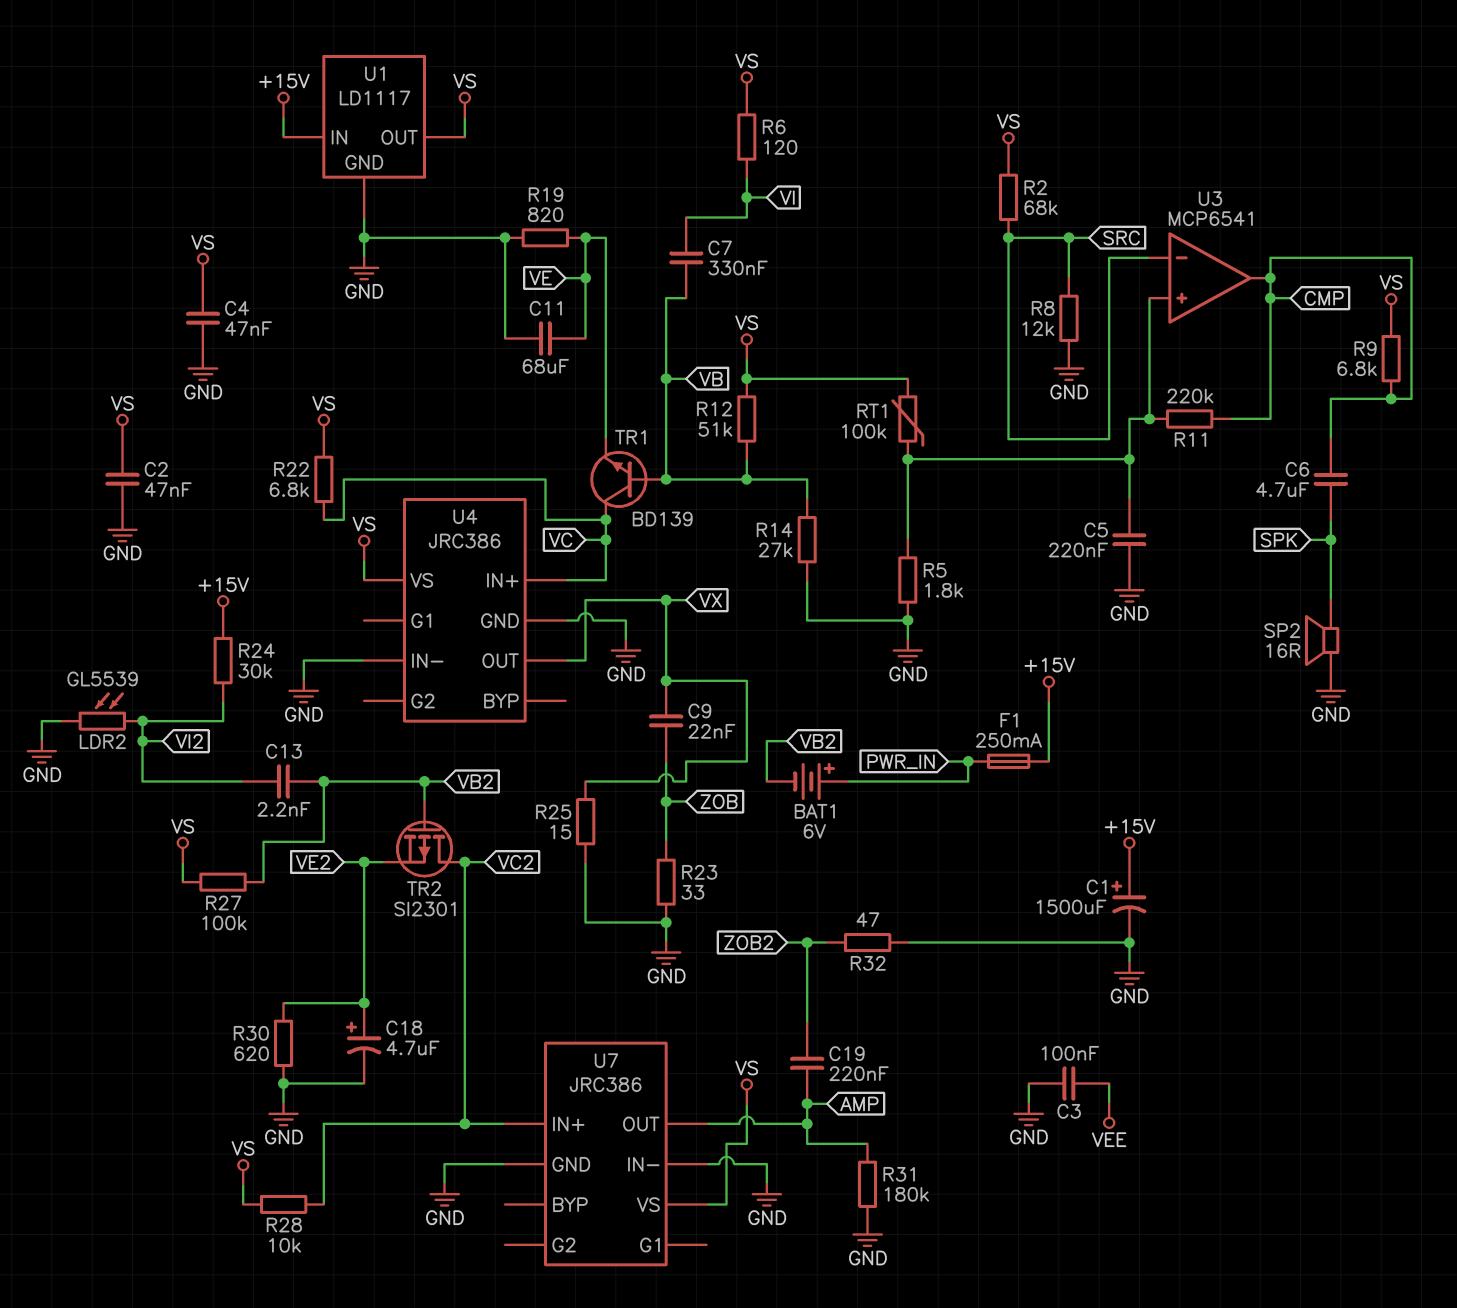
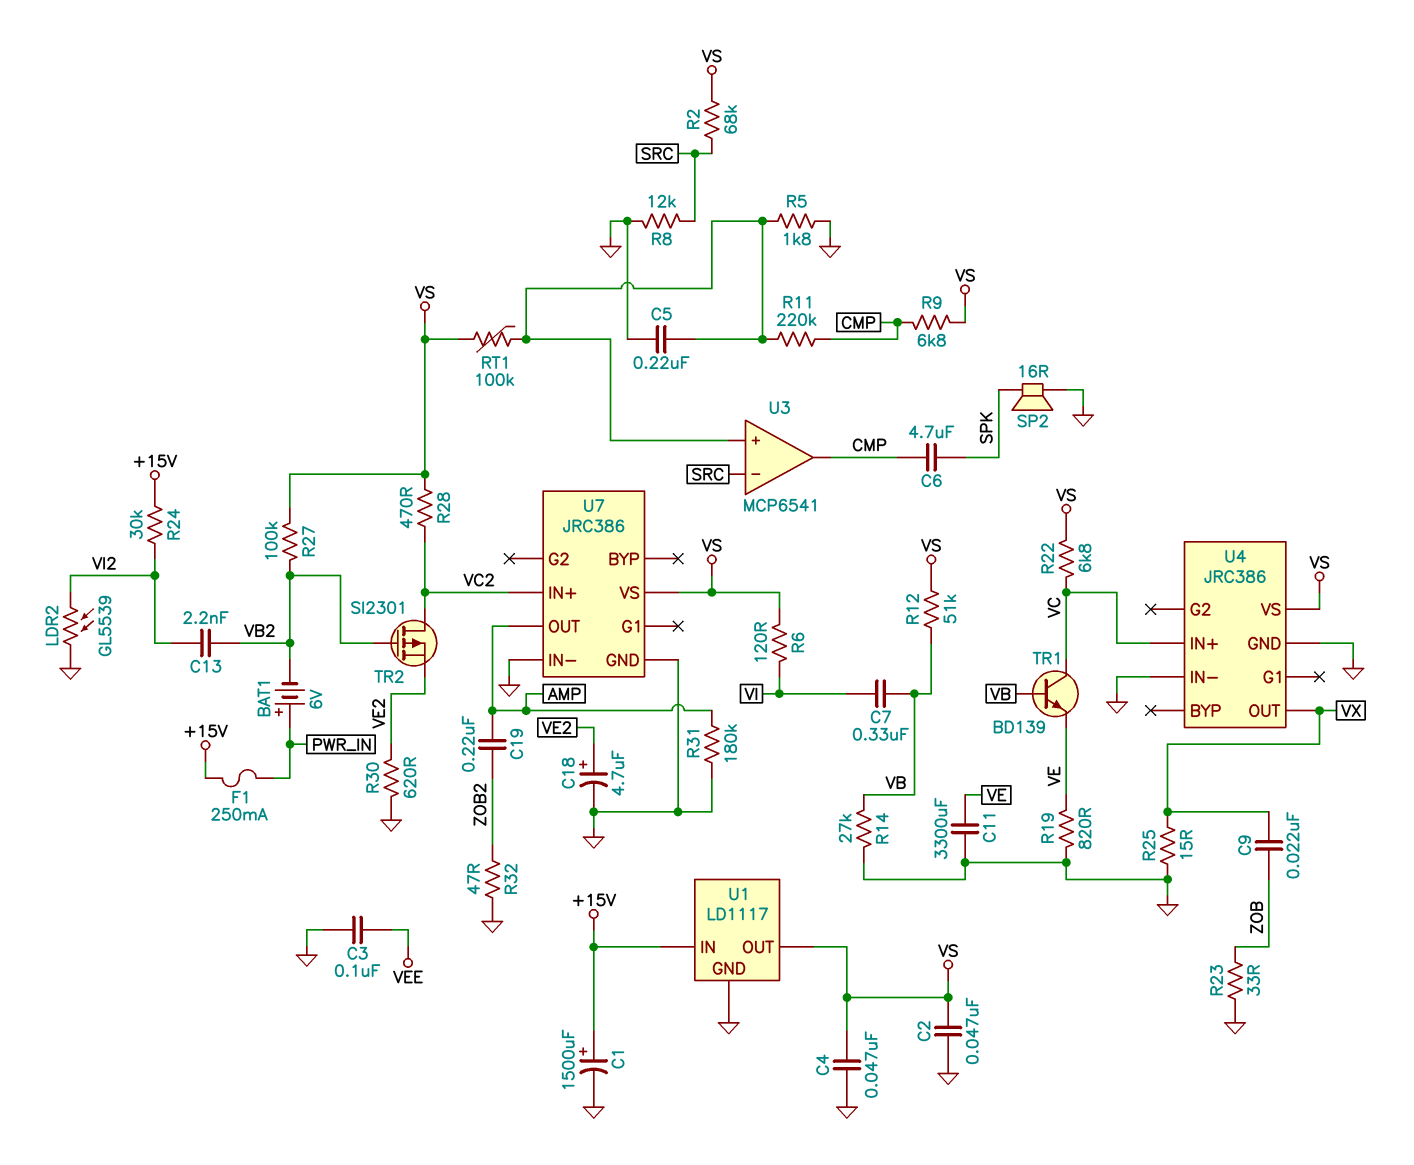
C11: 68uF (GND, VE) -> 3300uF (GND, VE)
R28: 10k (VC2, VS) -> 470 (VC2, VS)

